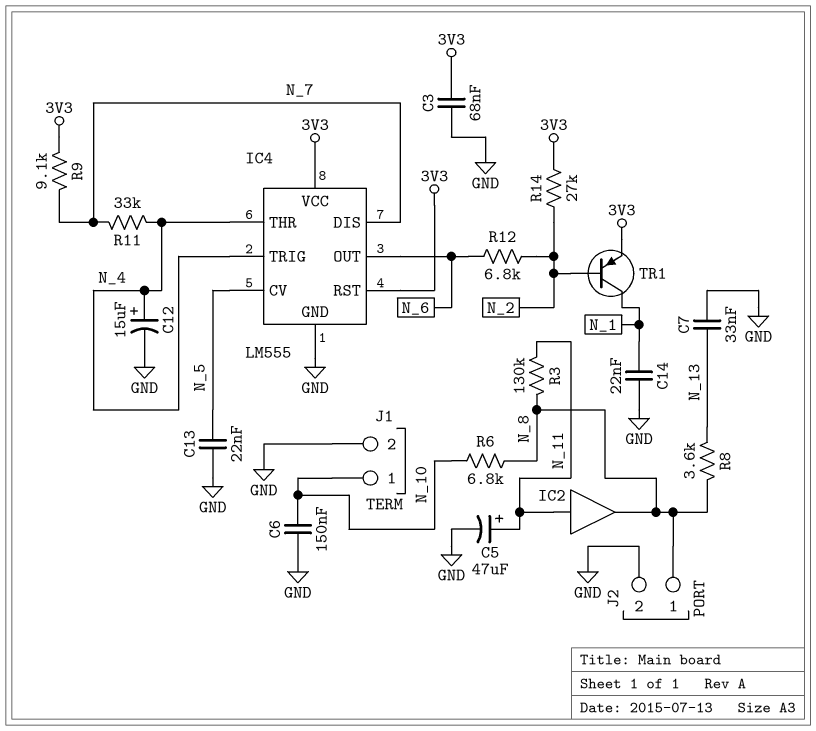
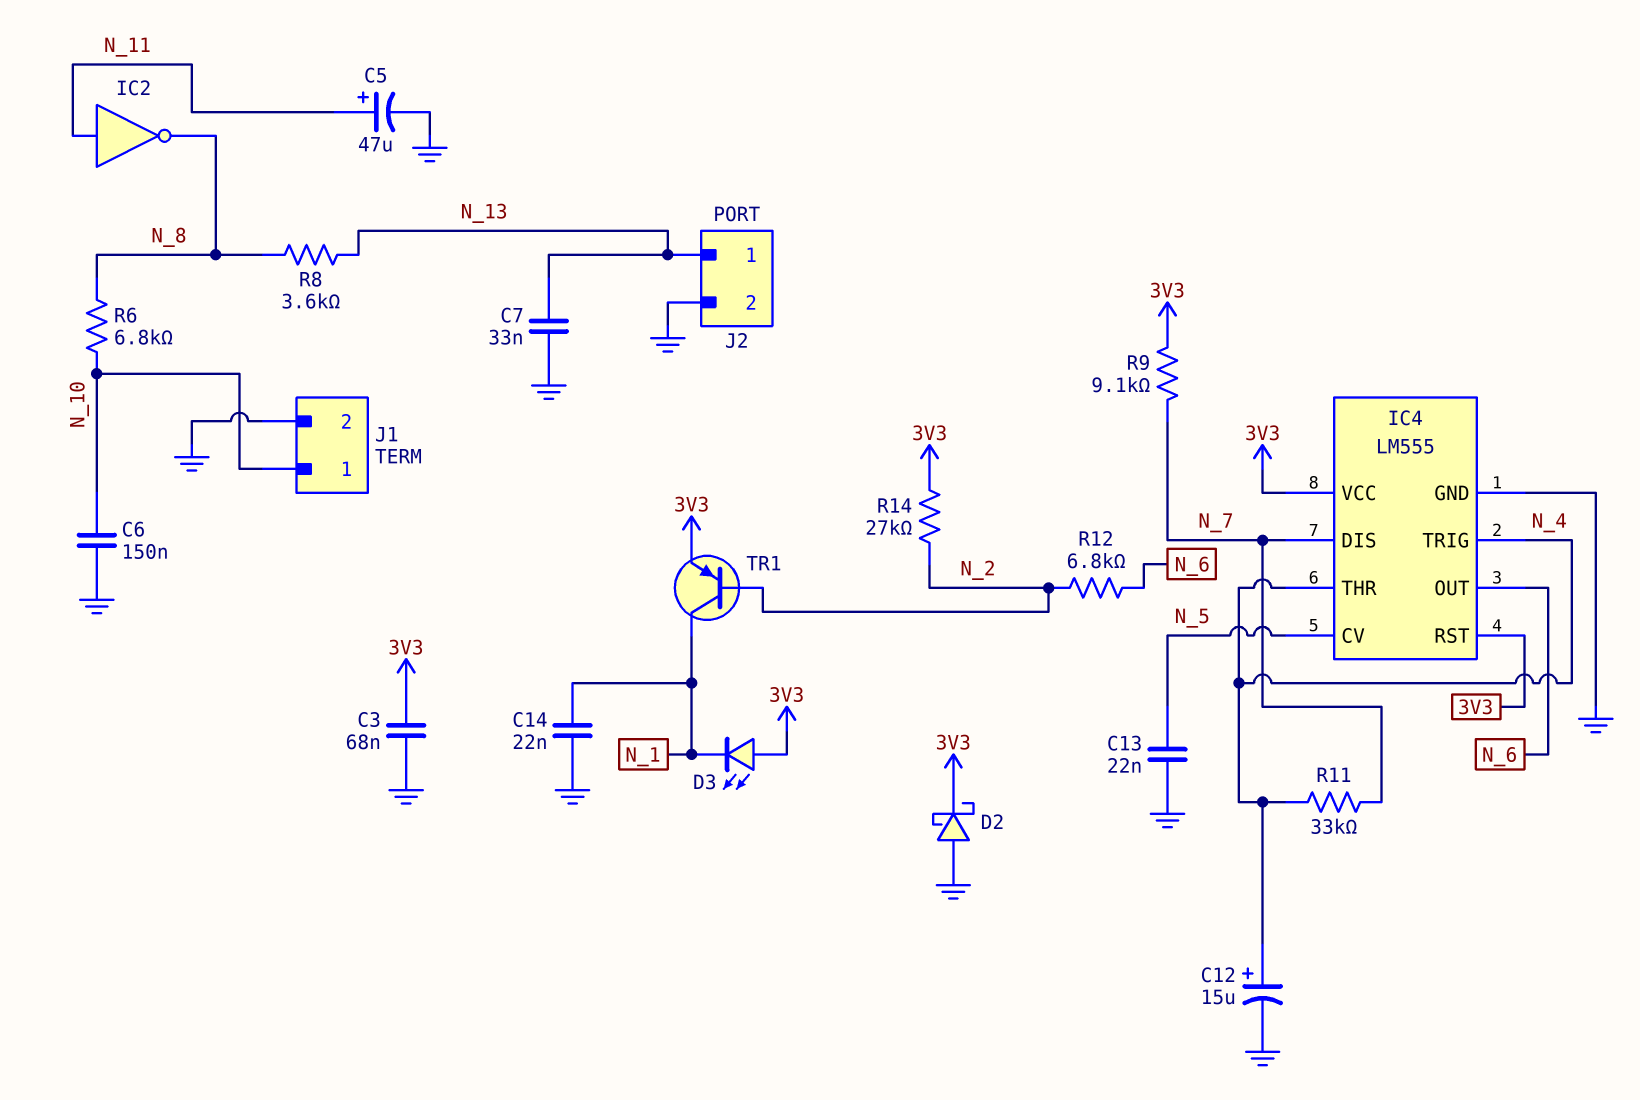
D2: none -> schottky (A GND, K 3V3)
D3: none -> LED (A 3V3, K N_1)
IC2: buffer (in N_11, out N_8) -> NOT (in N_11, out N_8)
J2 pin 1: N_8 -> N_13
R3: 130k (N_8, N_11) -> none

